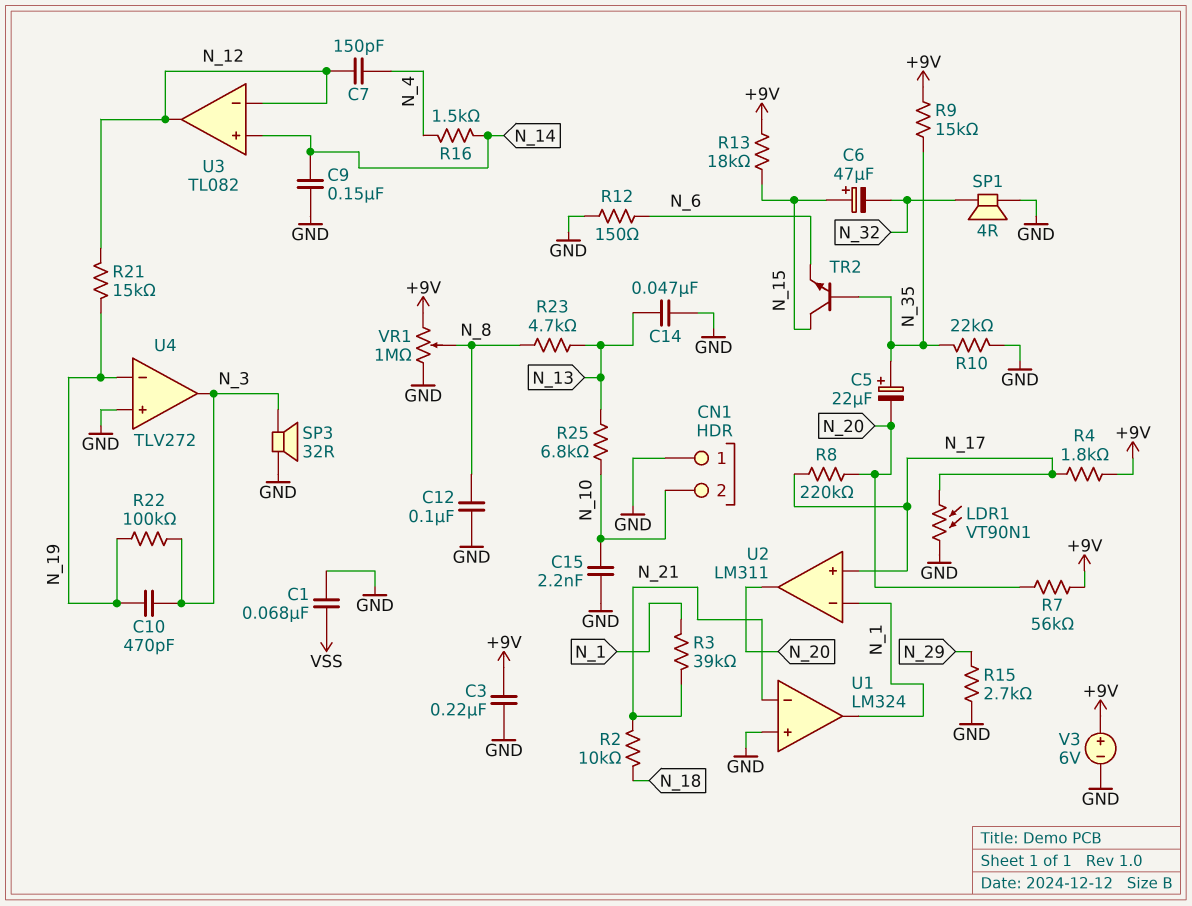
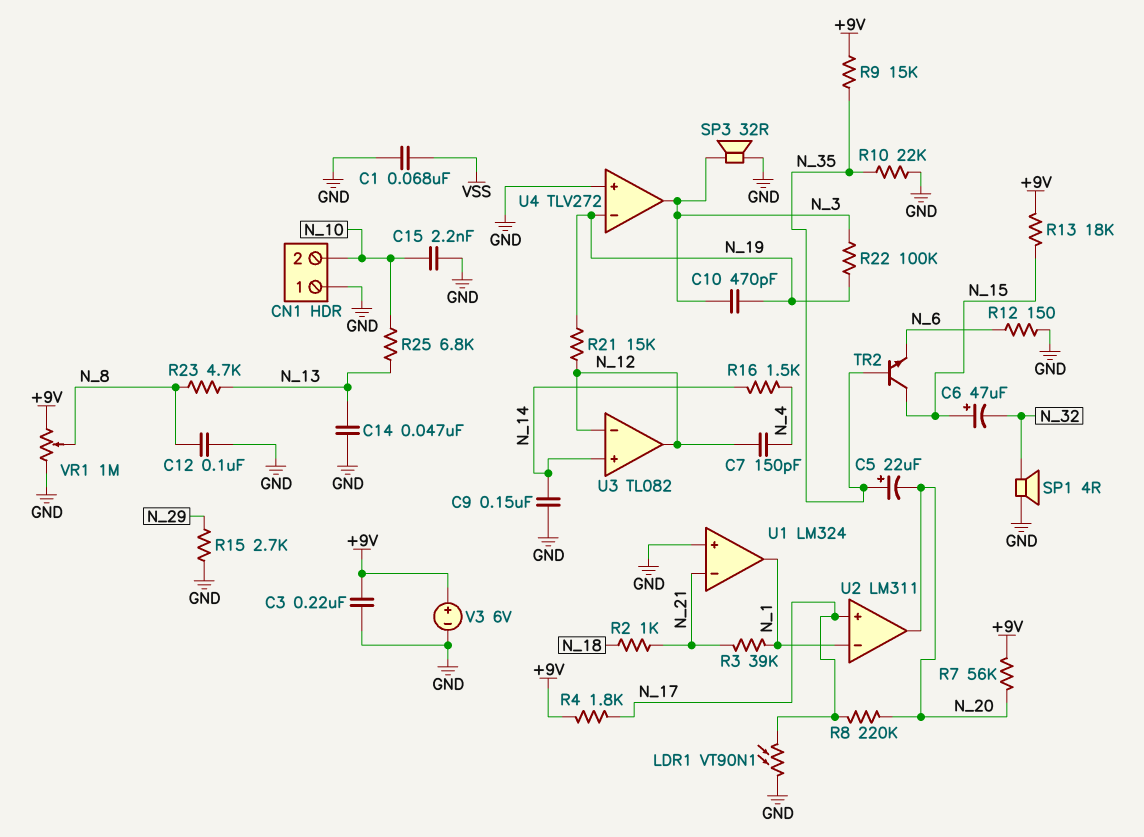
R2: 10k (N_18, N_21) -> 1k (N_18, N_21)

